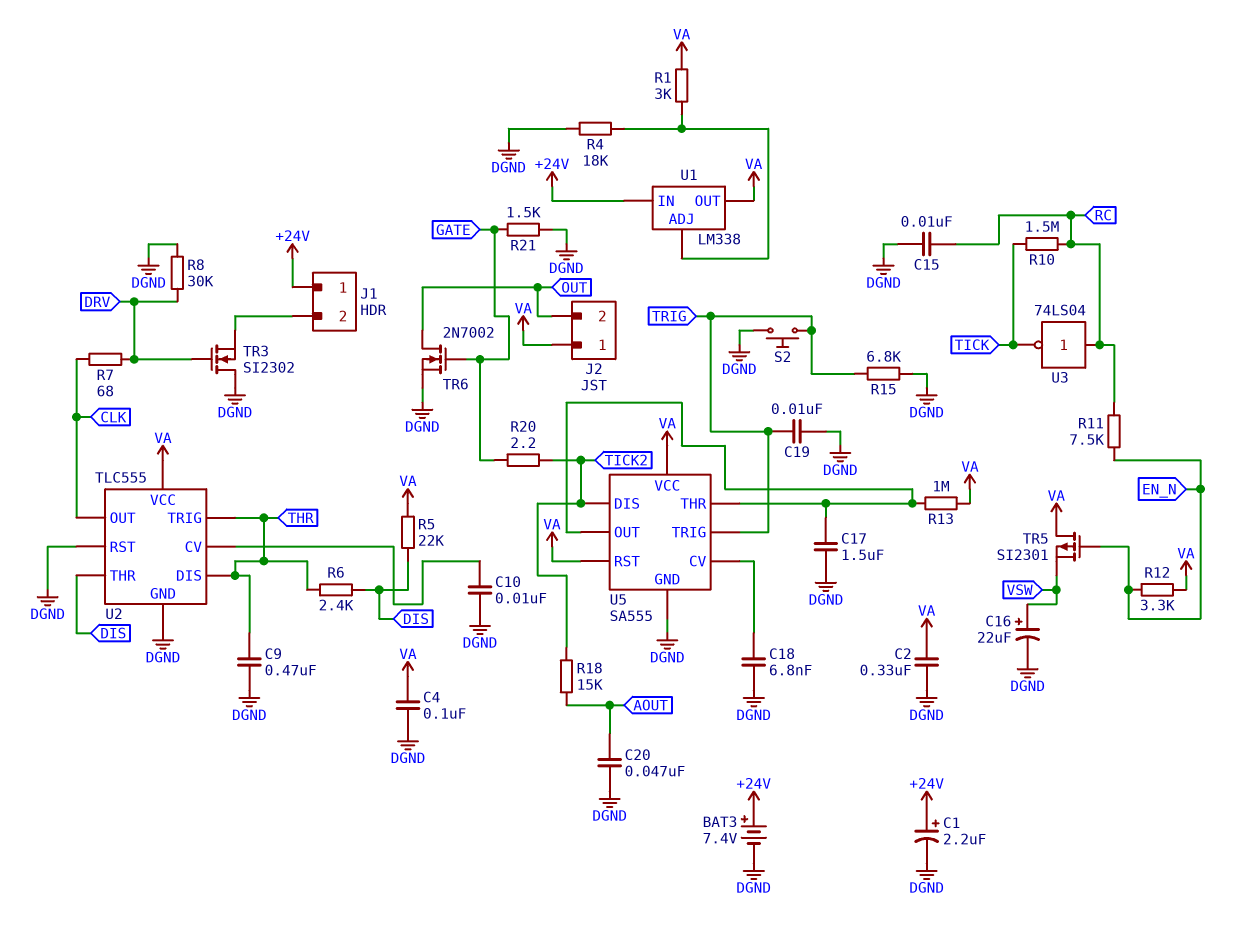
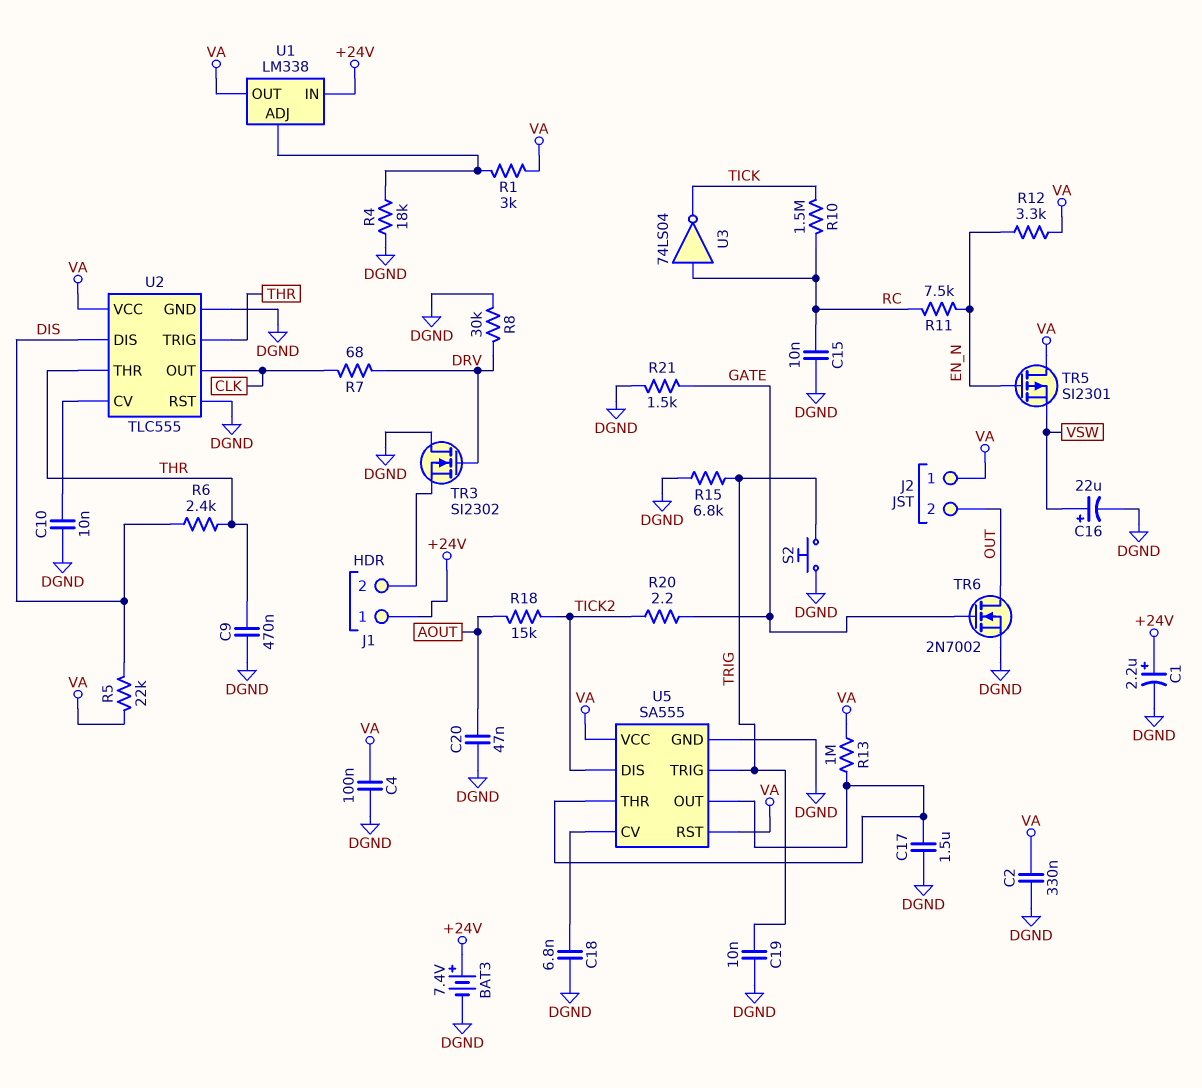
U2 pin DIS: THR -> DIS
U2 pin THR: DIS -> THR

